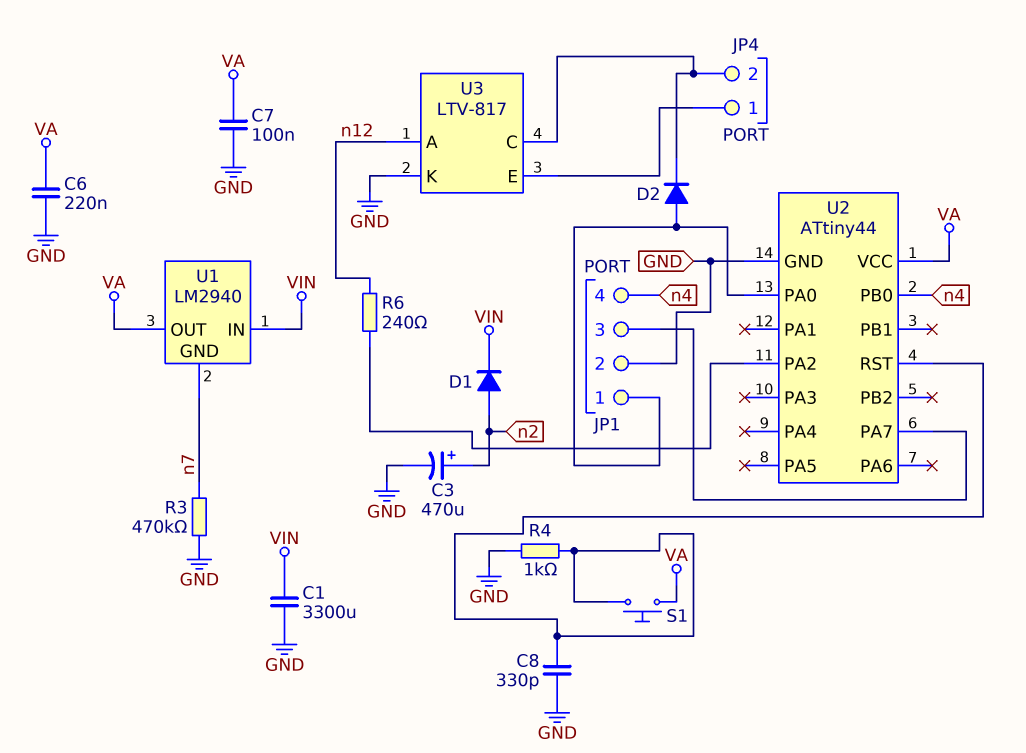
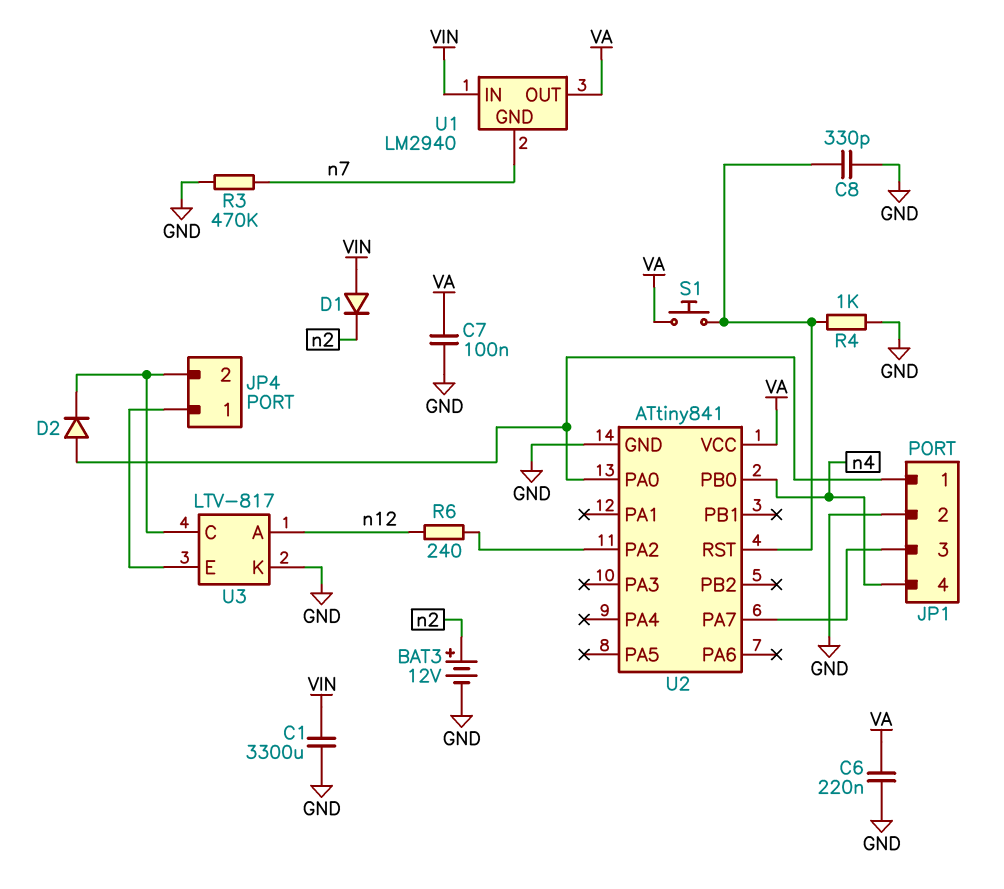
BAT3: none -> 12V (plus n2, minus GND)
C3: 470uF (plus n2, minus GND) -> none
D1: diode (A n2, K VIN) -> diode (A VIN, K n2)
U2: ATtiny44 -> ATtiny841

